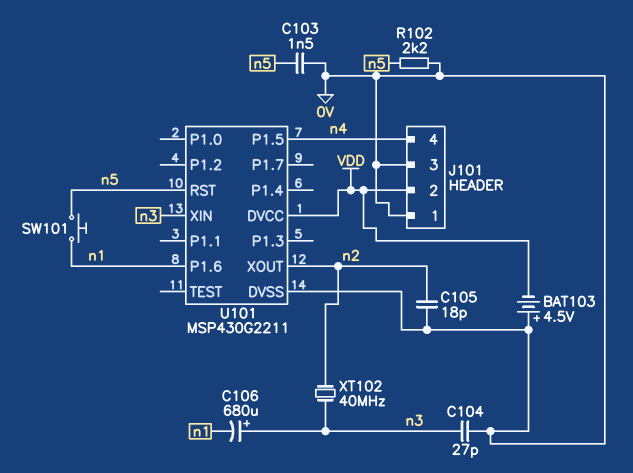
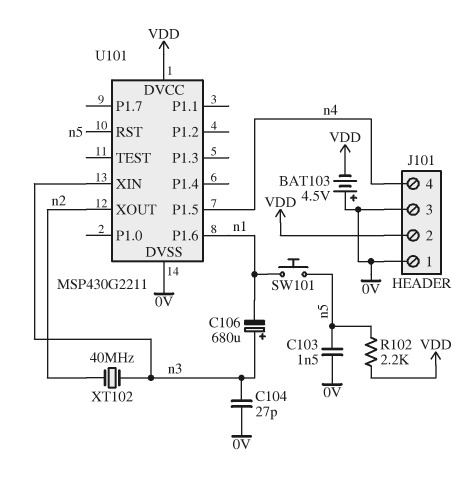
C105: 18pF (0V, n2) -> none
R102: 2.2k (0V, n5) -> 2.2k (VDD, n5)

